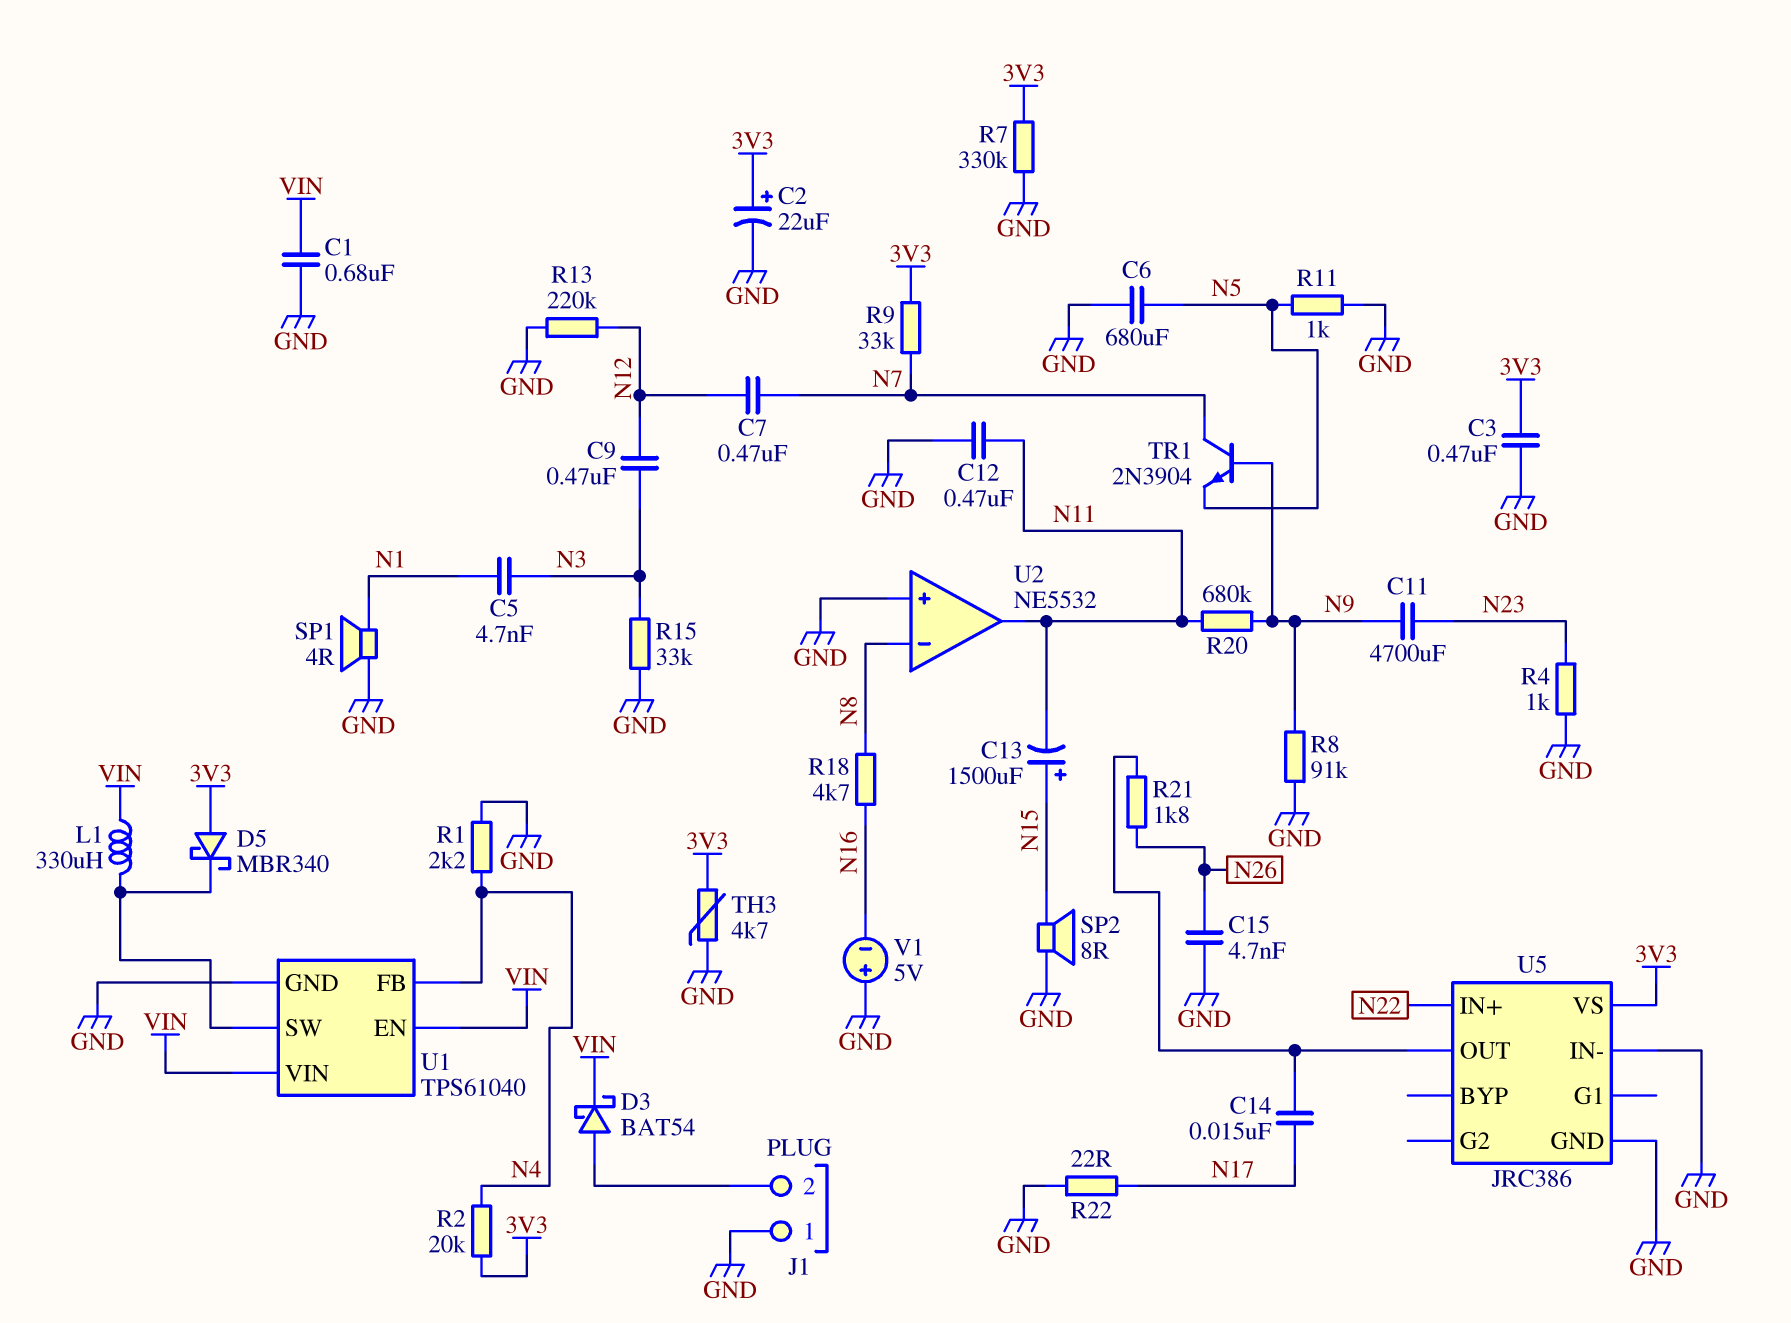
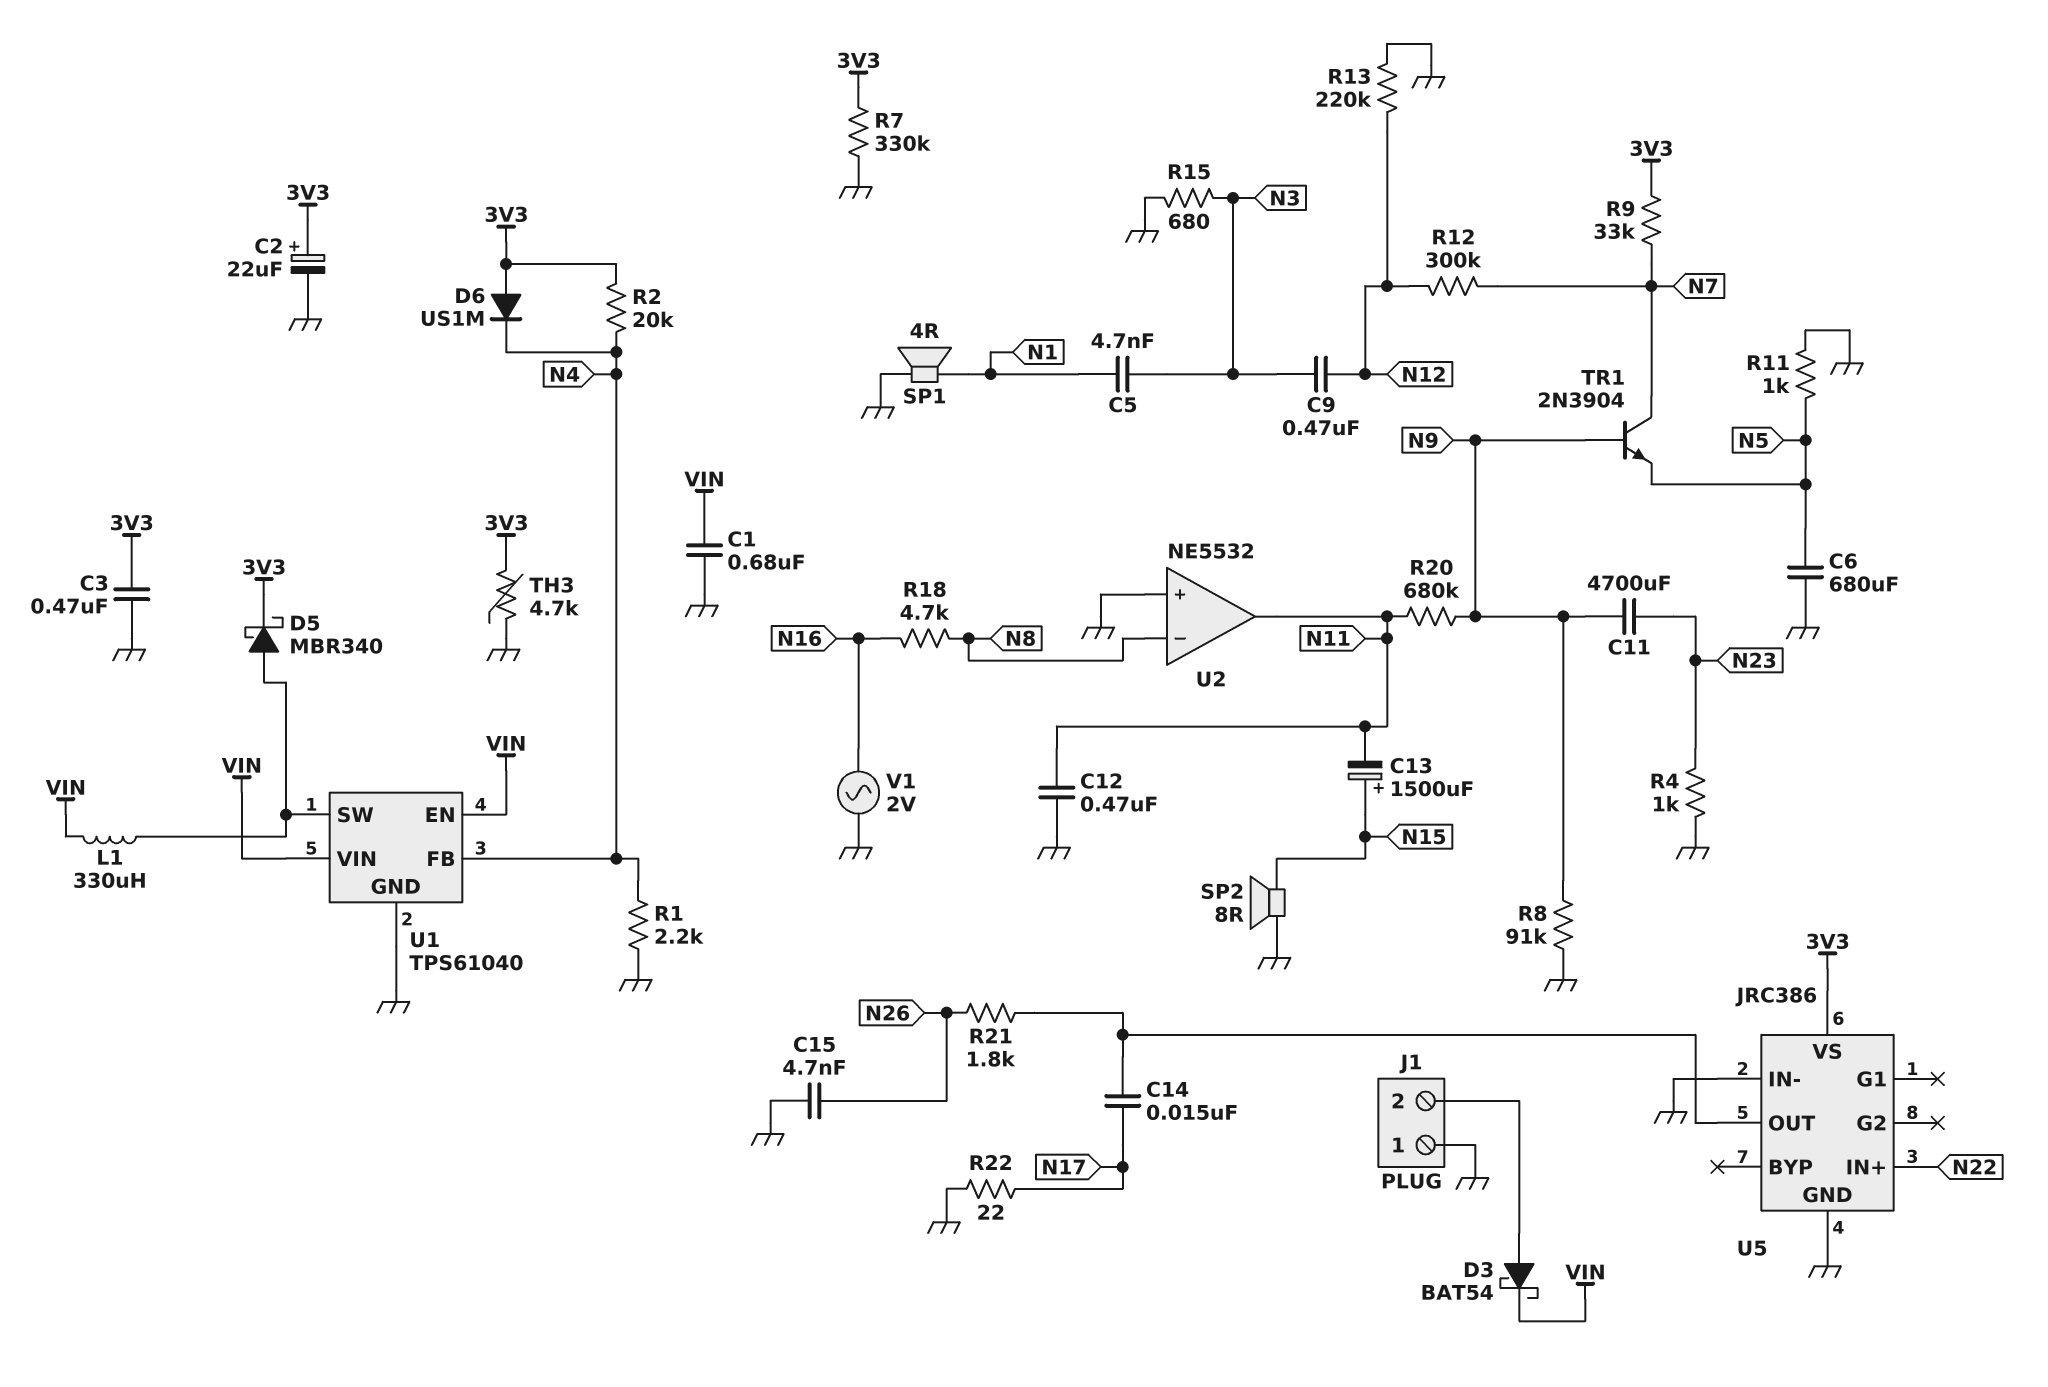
C7: 470nF (N7, N12) -> none
D5: schottky MBR340 (A 3V3, K U1/SW) -> schottky MBR340 (A U1/SW, K 3V3)
D6: none -> diode US1M (A 3V3, K N4)
R12: none -> 300k (N7, N12)
R15: 33k (GND, N3) -> 680 (GND, N3)
V1: 5V (plus GND, minus N16) -> AC 2V (GND, N16)

